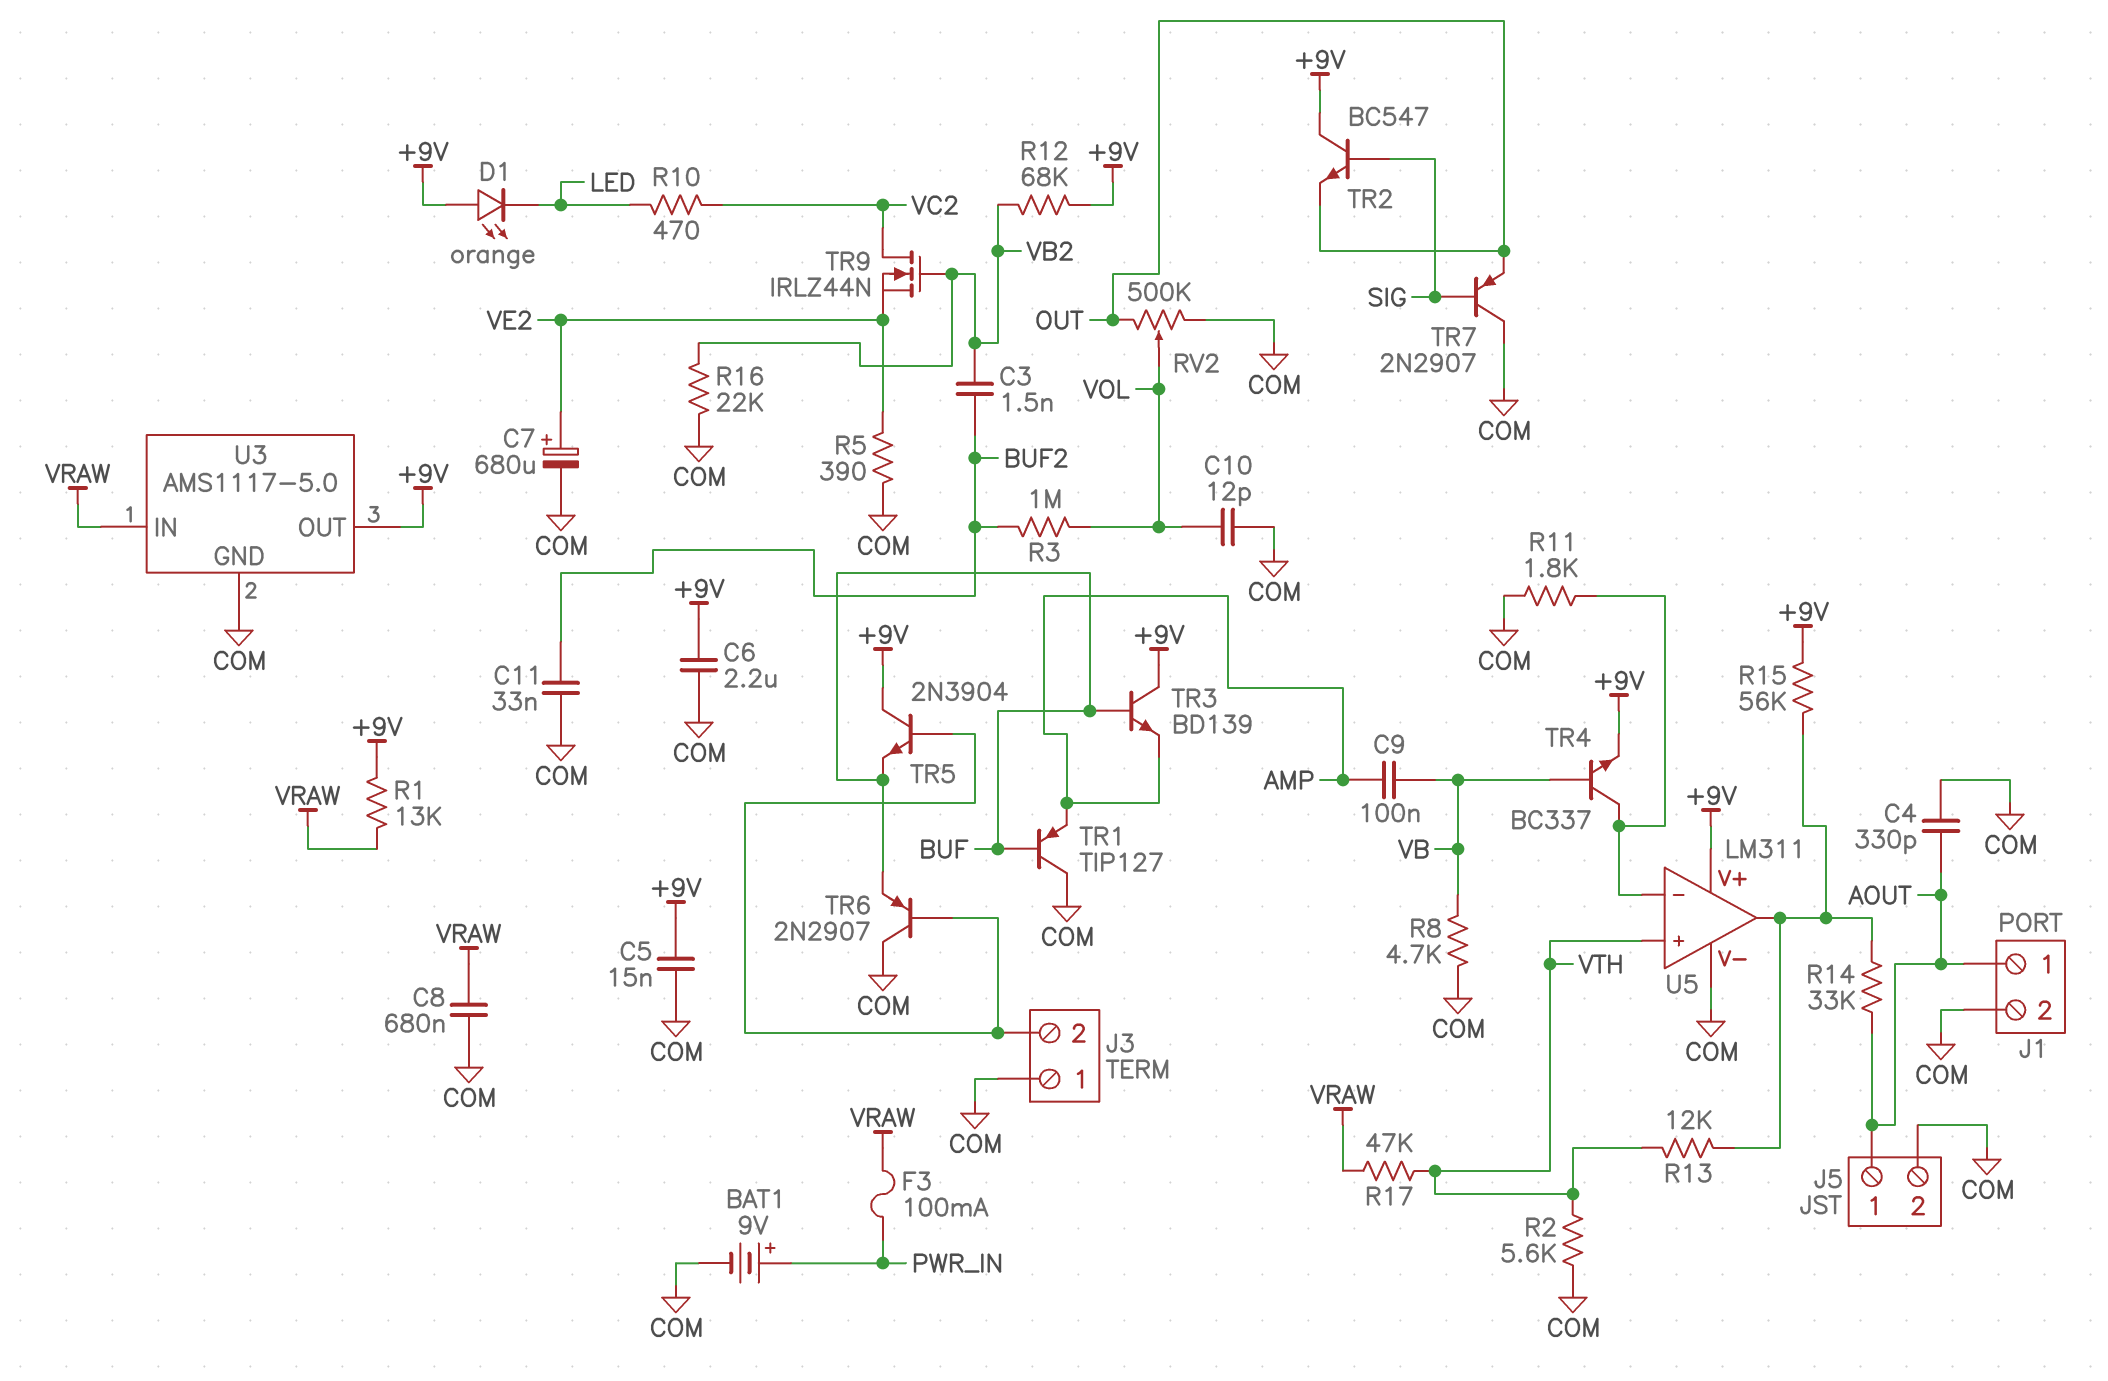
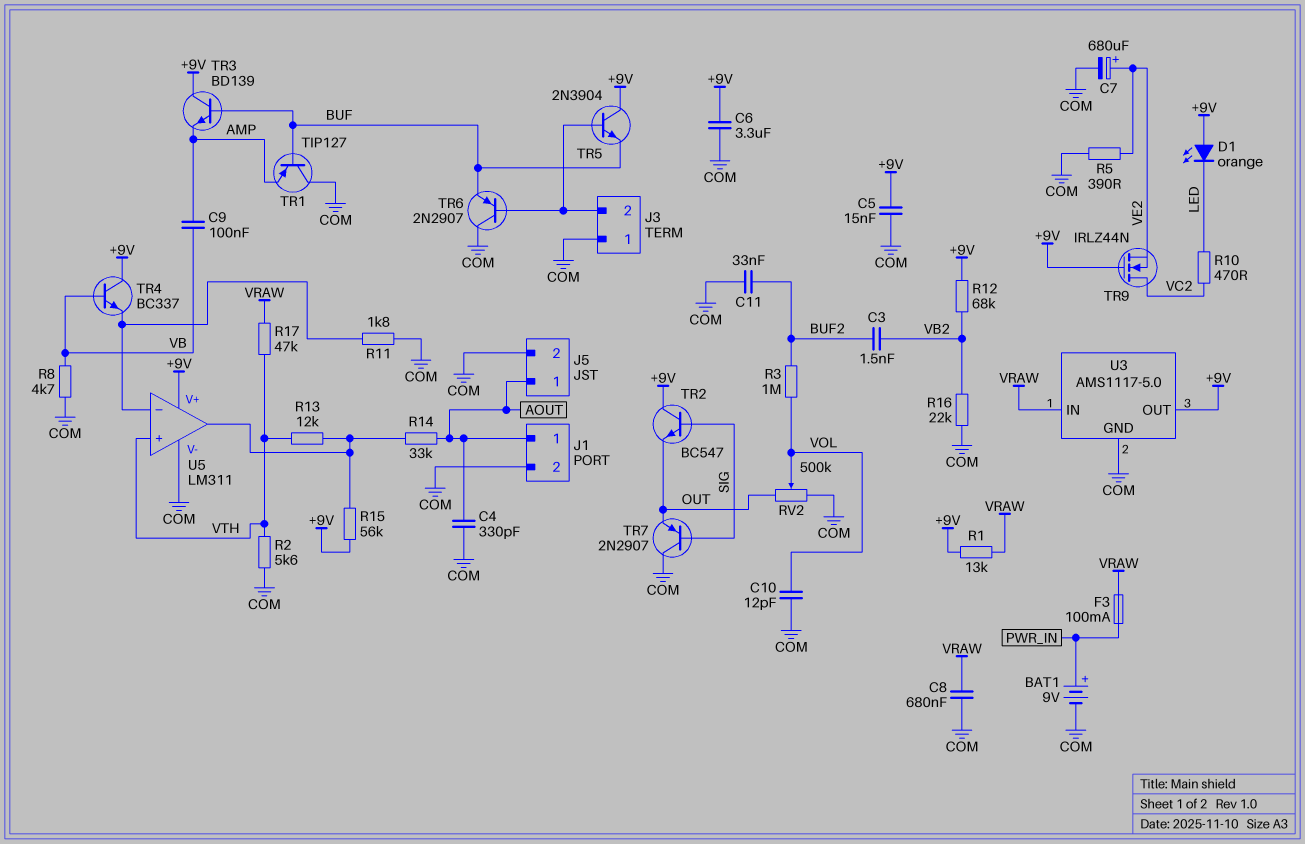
C6: 2.2uF (+9V, COM) -> 3.3uF (+9V, COM)
TR4: NPN BC337 (B VB, C U5/in-, E +9V) -> NPN BC337 (B VB, C +9V, E U5/in-)
TR9: NMOS IRLZ44N (G VB2, D VC2, S VE2) -> NMOS IRLZ44N (G +9V, D VC2, S VE2)

